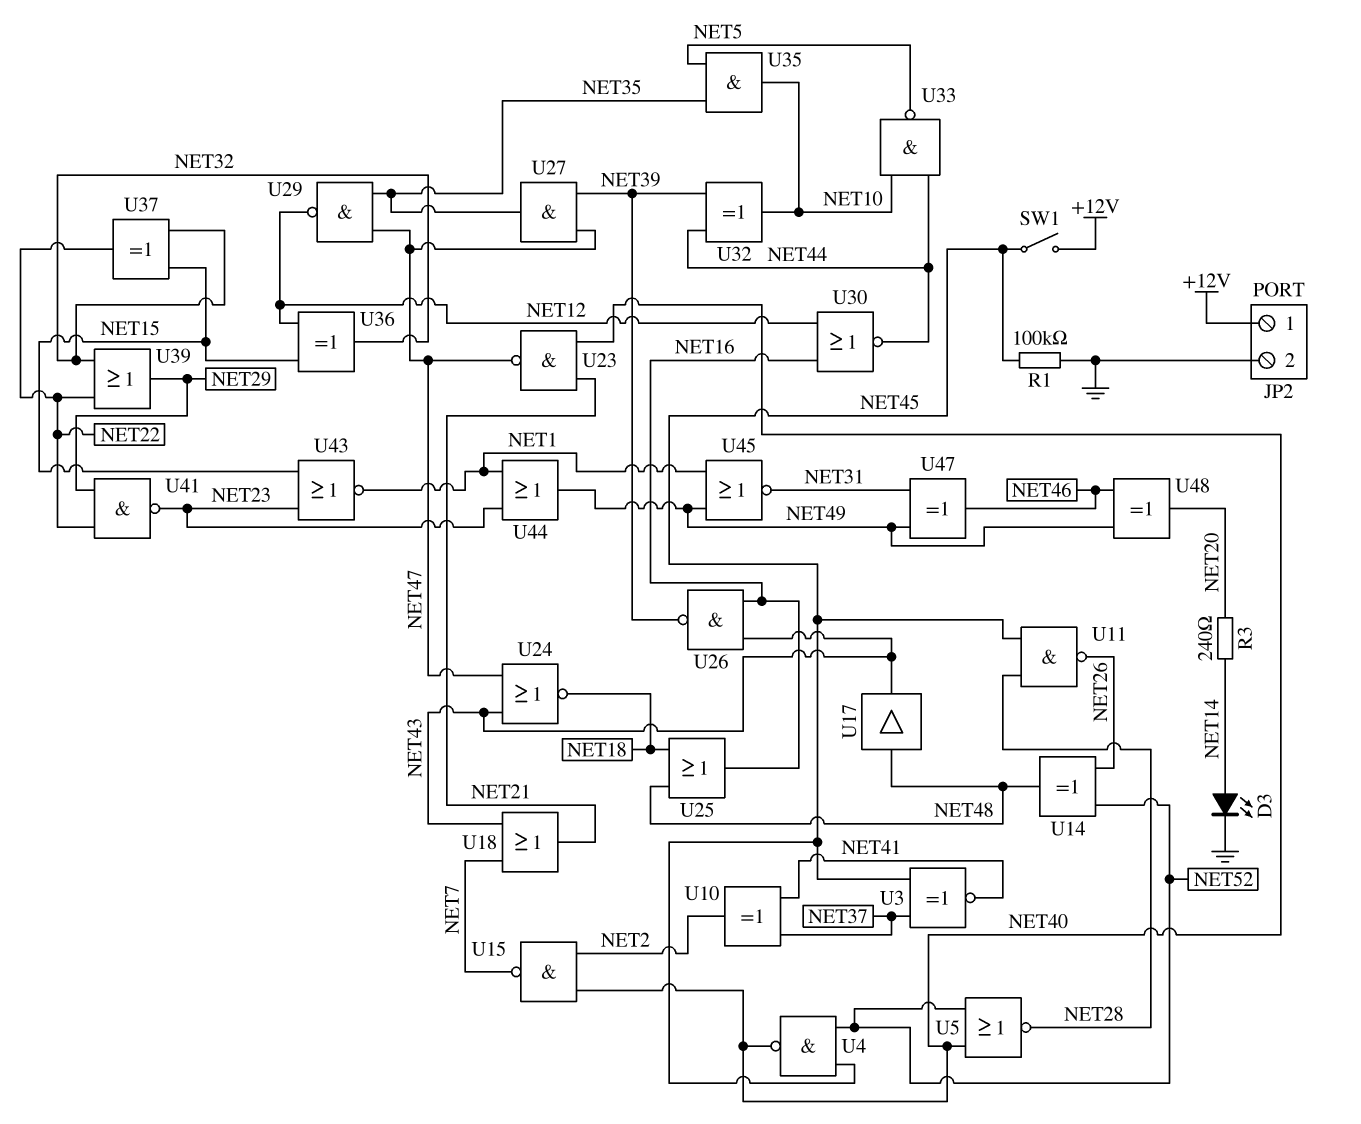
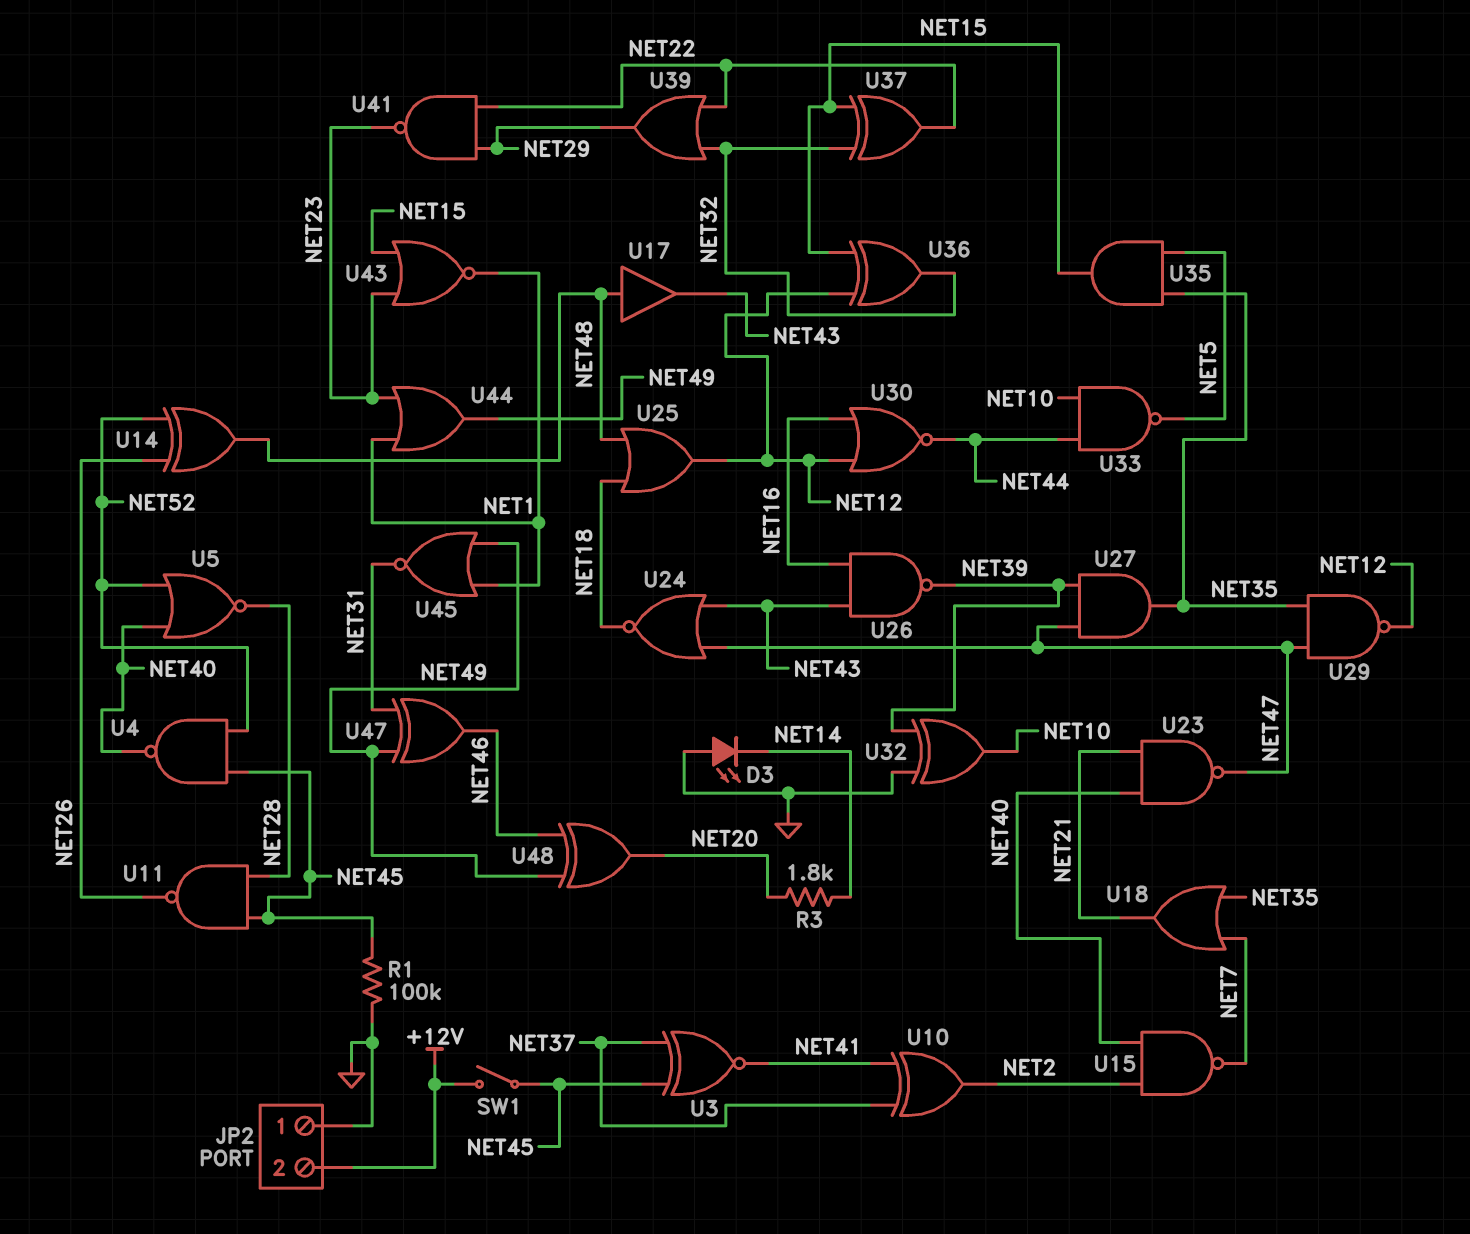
D3: LED (A NET14, K GND) -> LED (A GND, K NET14)
JP2 pin 1: +12V -> GND
JP2 pin 2: GND -> +12V
R3: 240 (NET14, NET20) -> 1.8k (NET14, NET20)
U18: OR (in NET7, in NET43, out NET21) -> OR (in NET7, in NET35, out NET21)
U25: OR (in NET18, in NET48, out NET16) -> OR (in NET18, in NET48, out NET12)
U32: XOR (in NET39, in NET44, out NET10) -> XOR (in GND, in NET39, out NET10)
U35: AND (in NET5, in NET35, out NET10) -> AND (in NET5, in NET35, out NET15)

